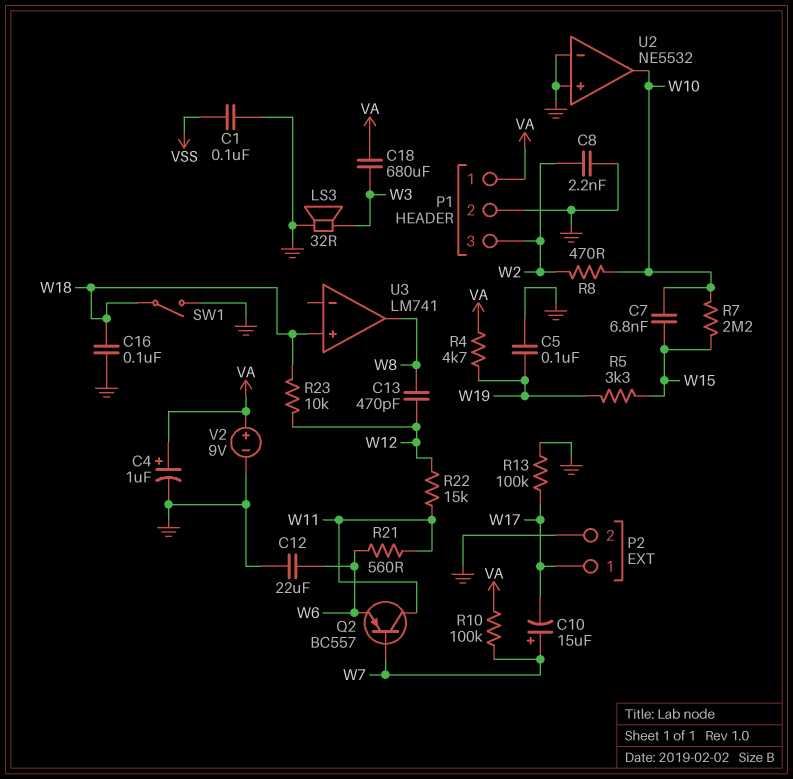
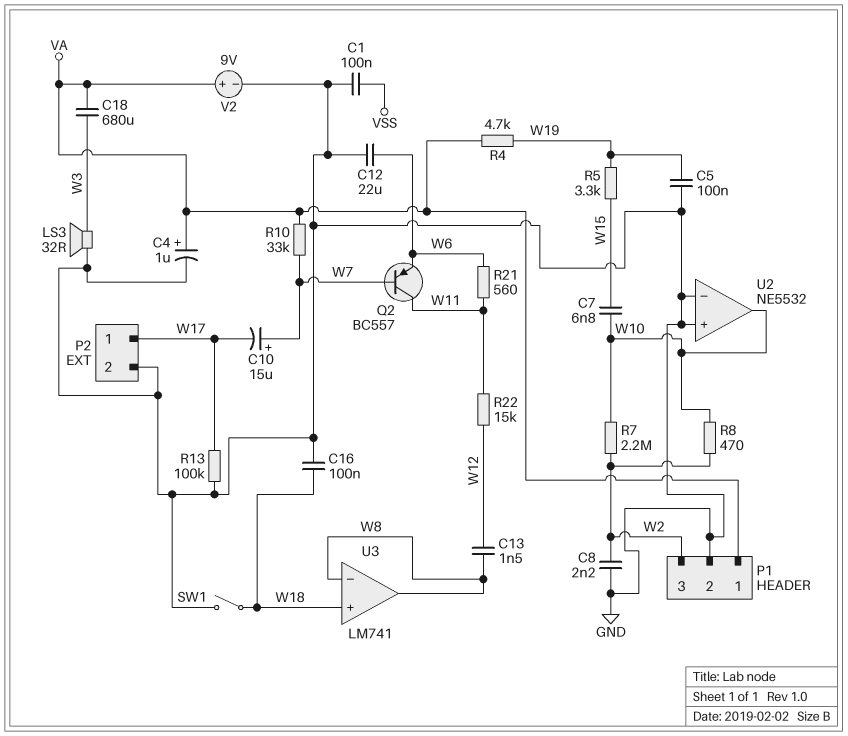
C13: 470pF (W8, W12) -> 1.5nF (W8, W12)
R7: 2.2M (W10, W15) -> 2.2M (W2, W10)
R10: 100k (VA, W7) -> 33k (VA, W7)
R23: 10k (W12, W18) -> none
U3 pin in-: none -> W8

